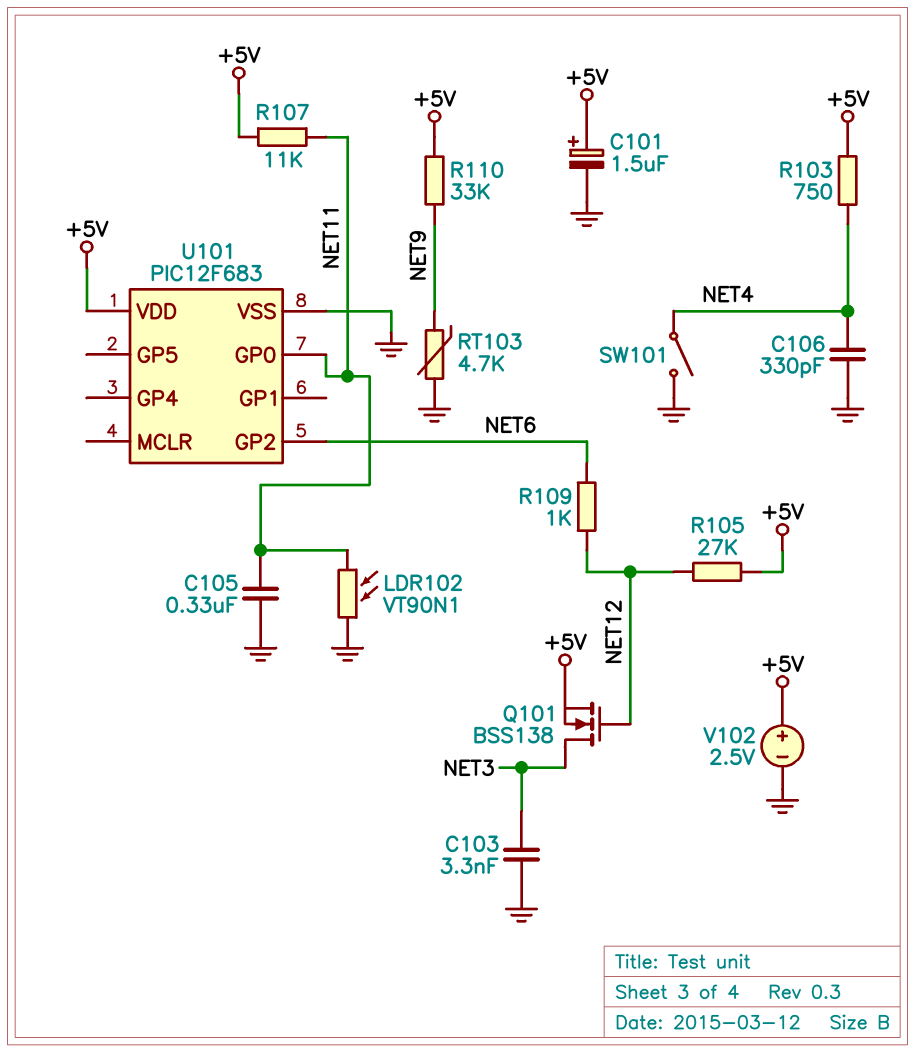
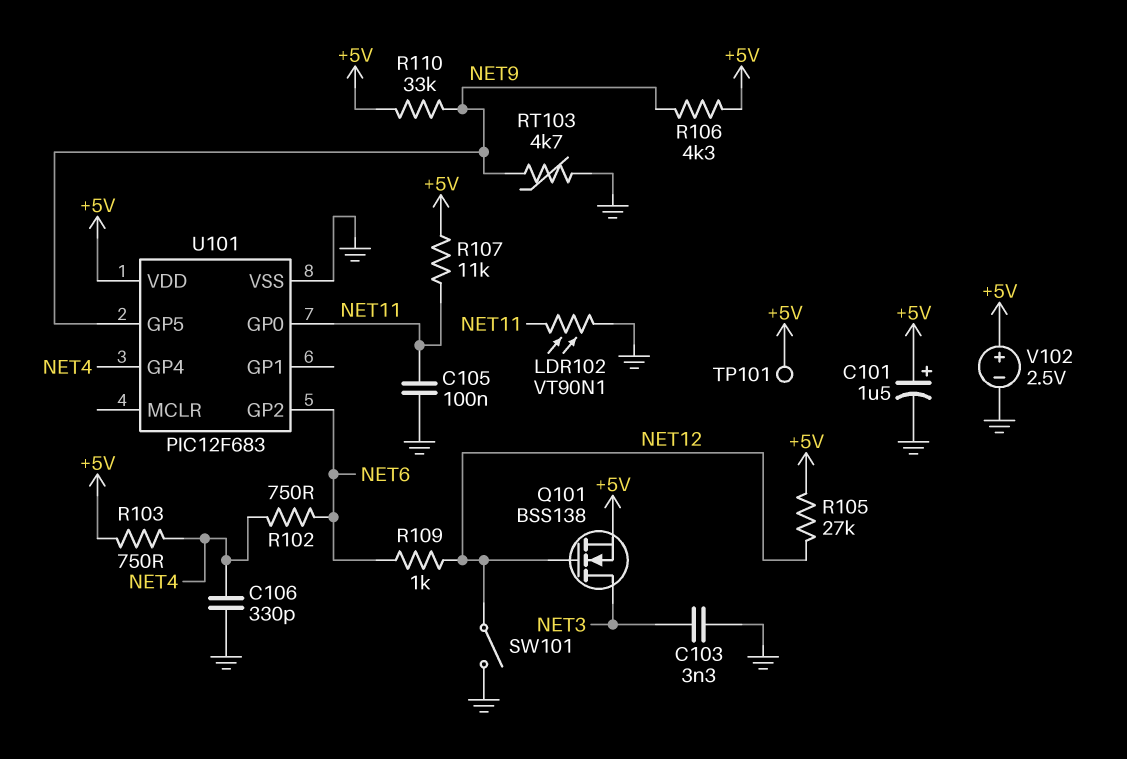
C105: 330nF (GND, NET11) -> 100nF (GND, NET11)
R102: none -> 750 (NET4, NET6)
R106: none -> 4.3k (+5V, NET9)
SW101: switch (GND, NET4) -> switch (GND, NET12)
TP101: none -> test point (+5V)
U101 pin GP4: none -> NET4
U101 pin GP5: none -> NET9

